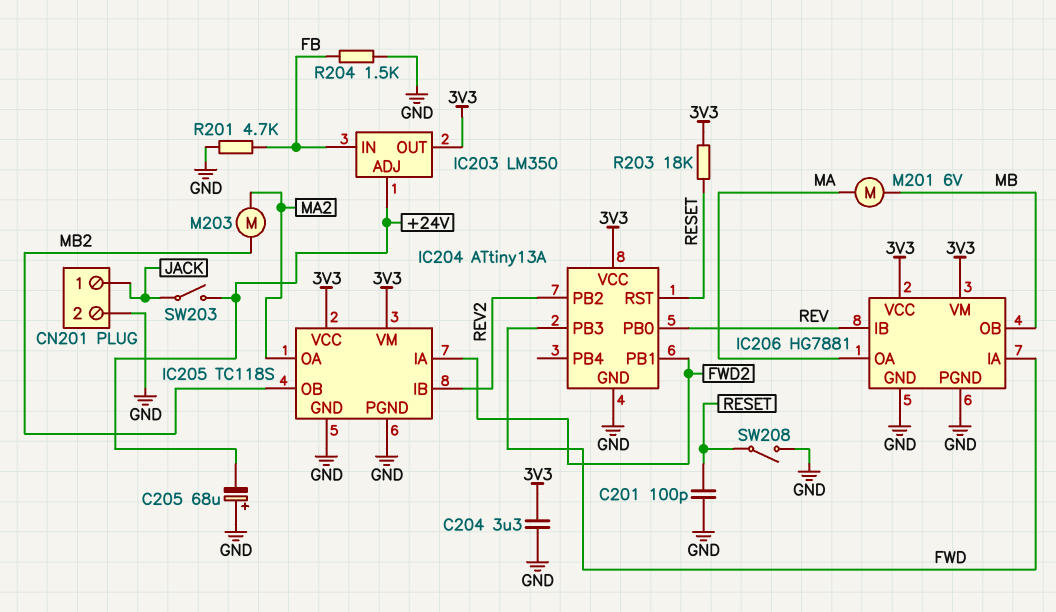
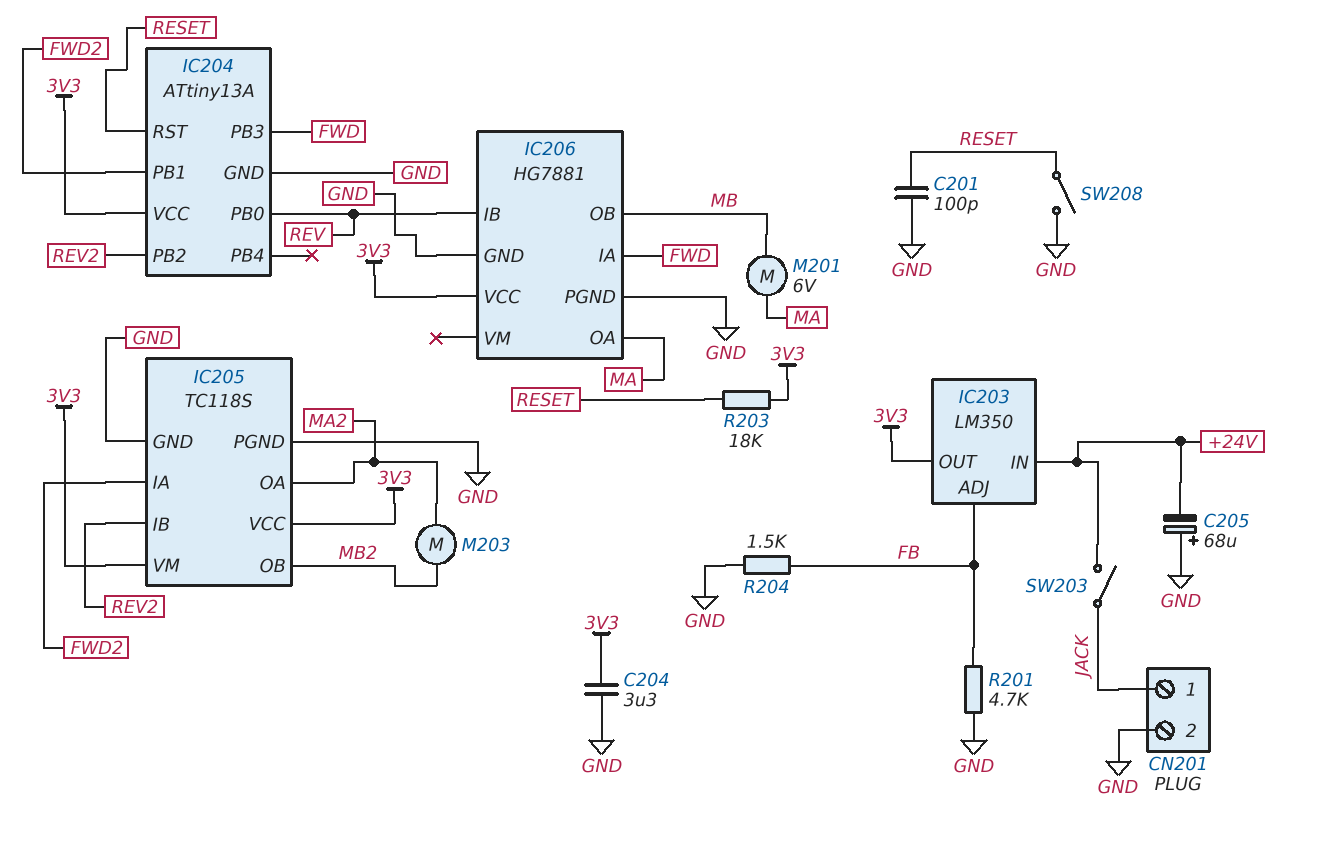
IC203 pin ADJ: +24V -> FB
IC203 pin IN: FB -> +24V
IC206 pin VM: 3V3 -> none

